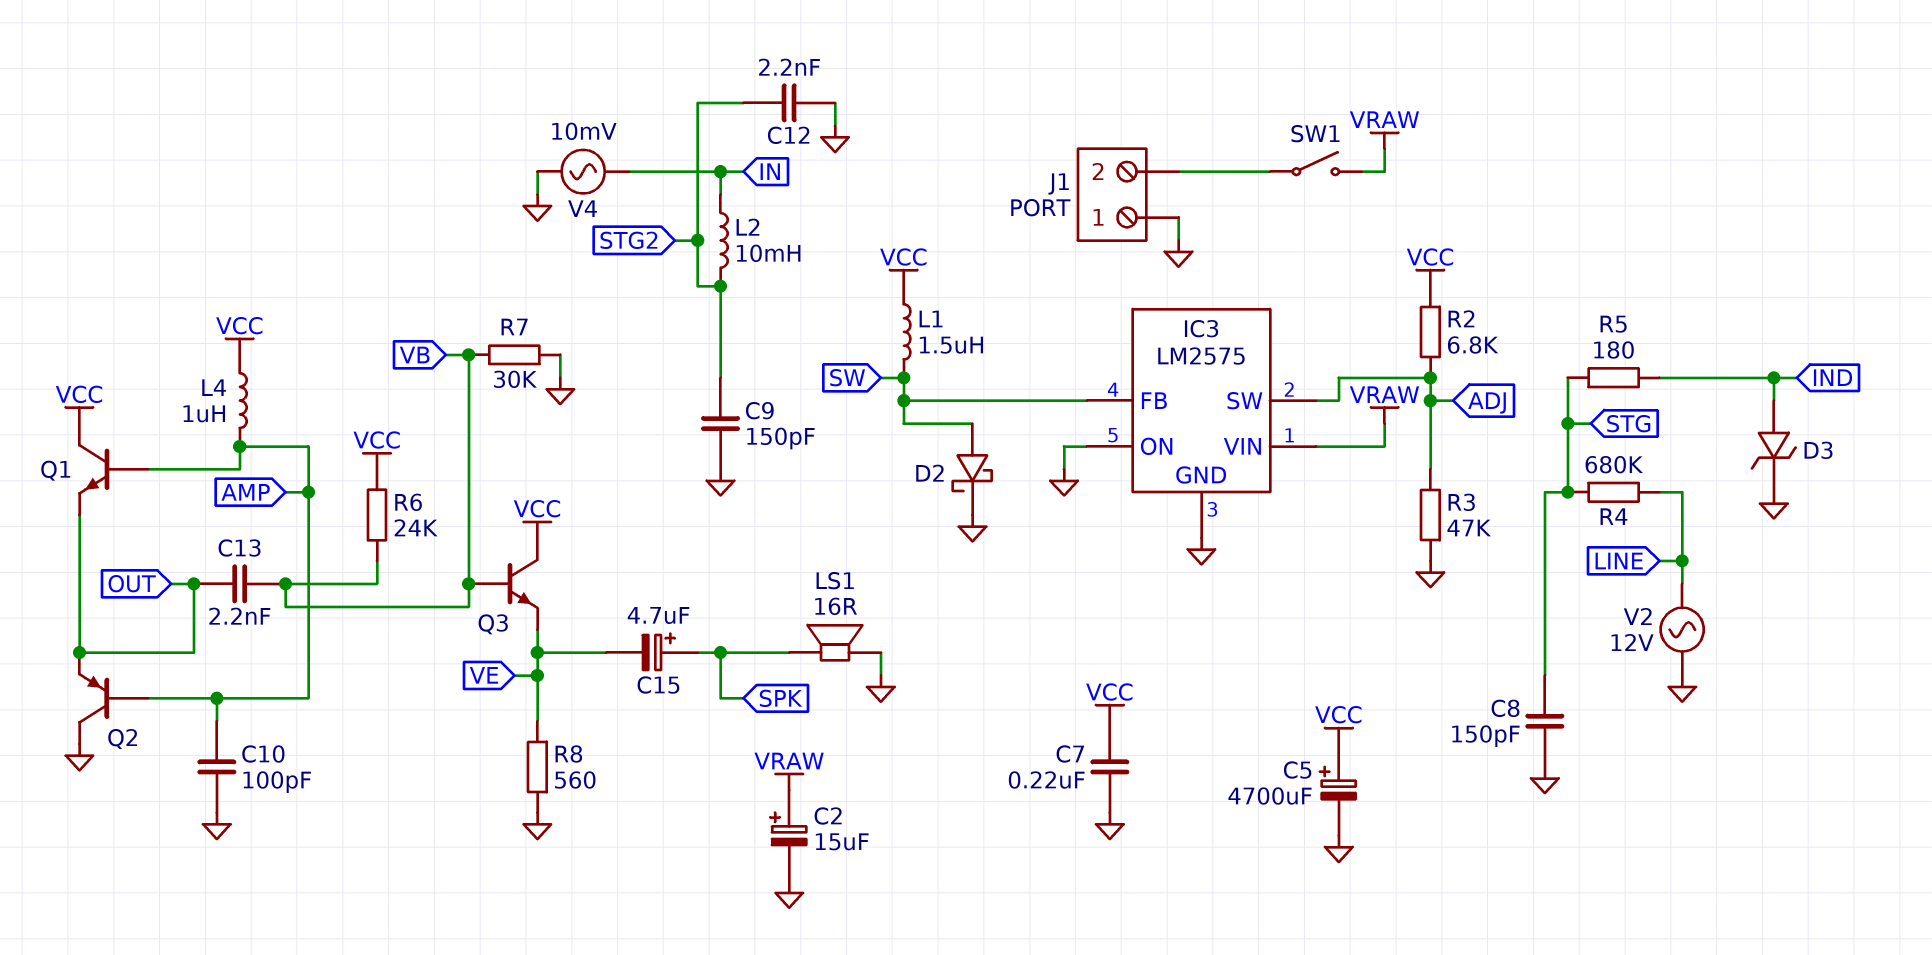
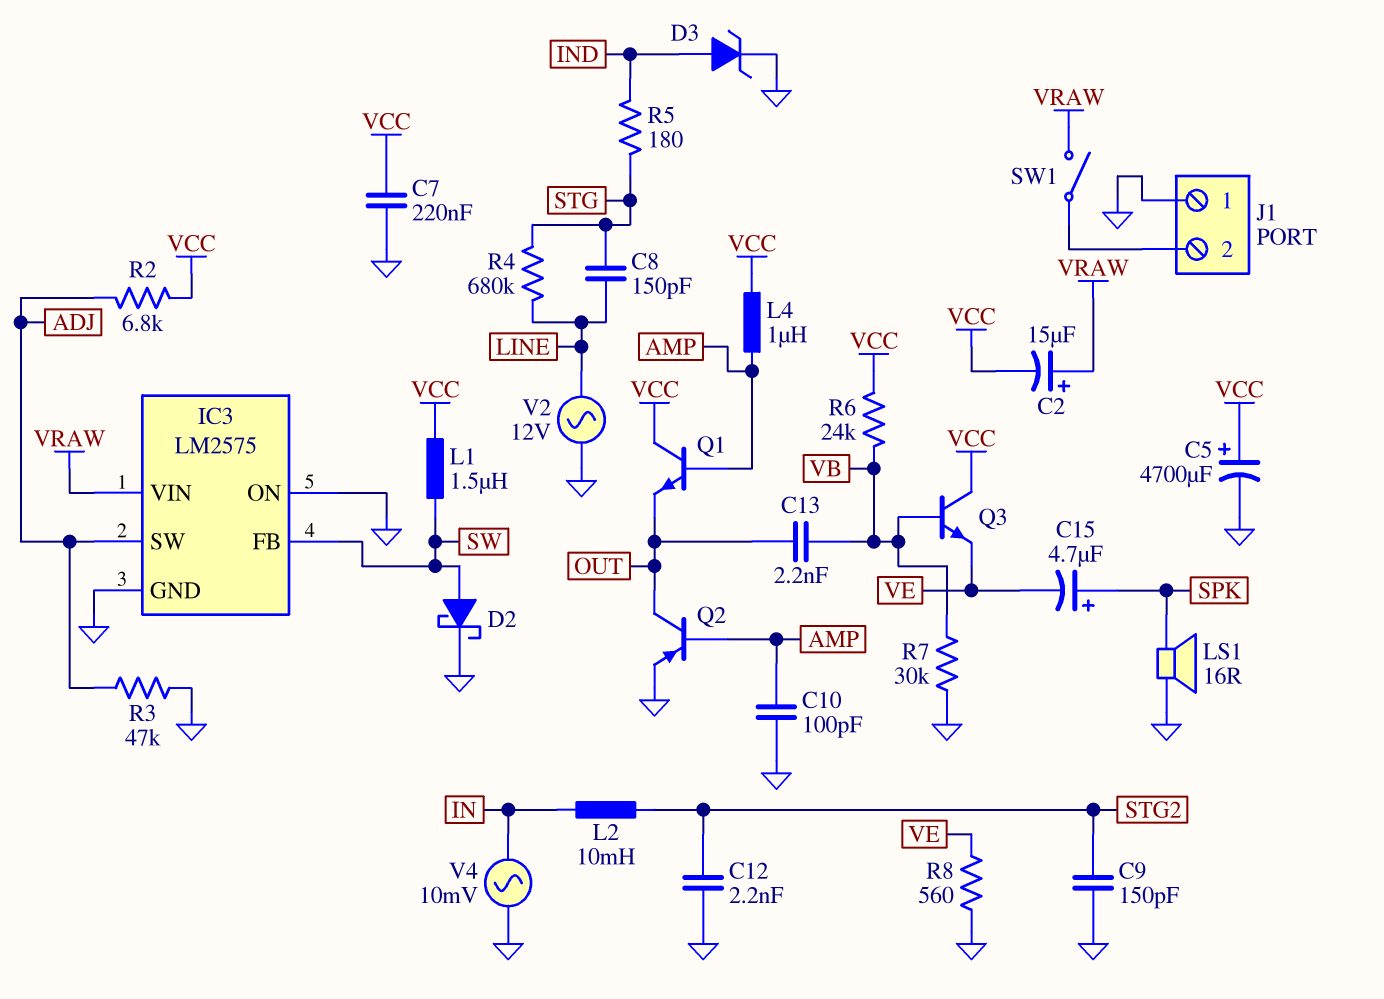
C2: 15uF (plus VRAW, minus GND) -> 15uF (plus VRAW, minus VCC)
C8: 150pF (GND, STG) -> 150pF (LINE, STG)
Q2: PNP (B AMP, C GND, E OUT) -> PNP (B AMP, C OUT, E GND)

